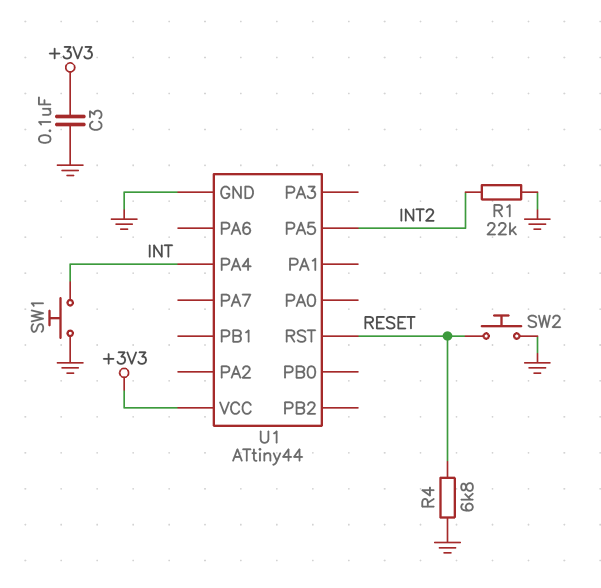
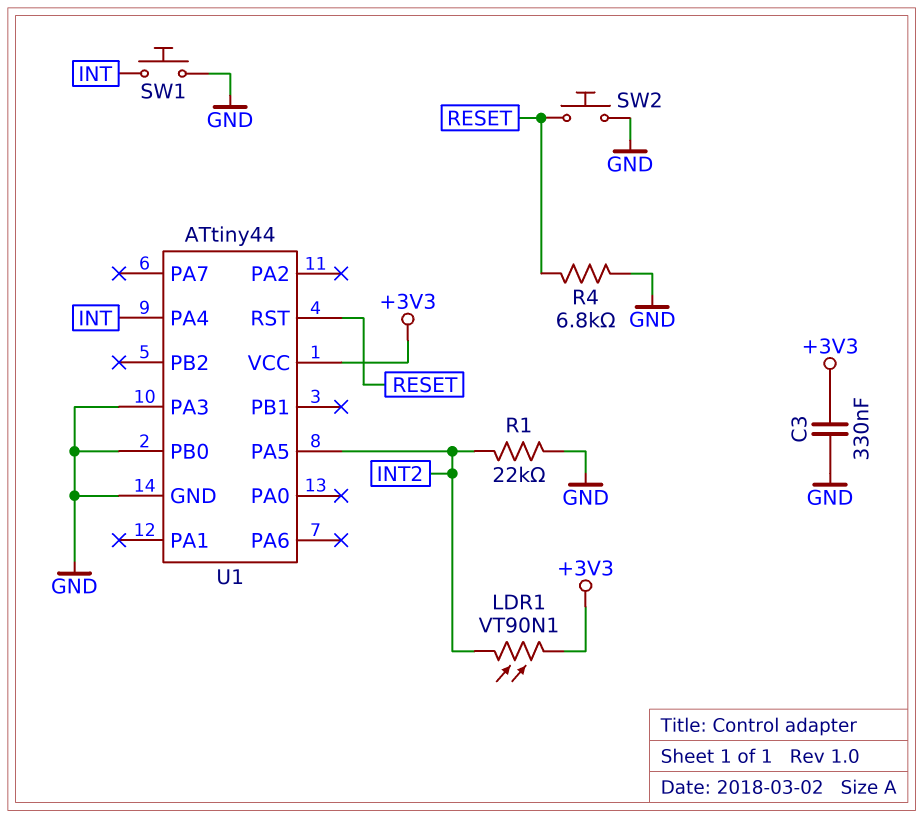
C3: 100nF (+3V3, GND) -> 330nF (+3V3, GND)
LDR1: none -> VT90N1 (+3V3, INT2)
U1 pin PA3: none -> GND
U1 pin PB0: none -> GND

